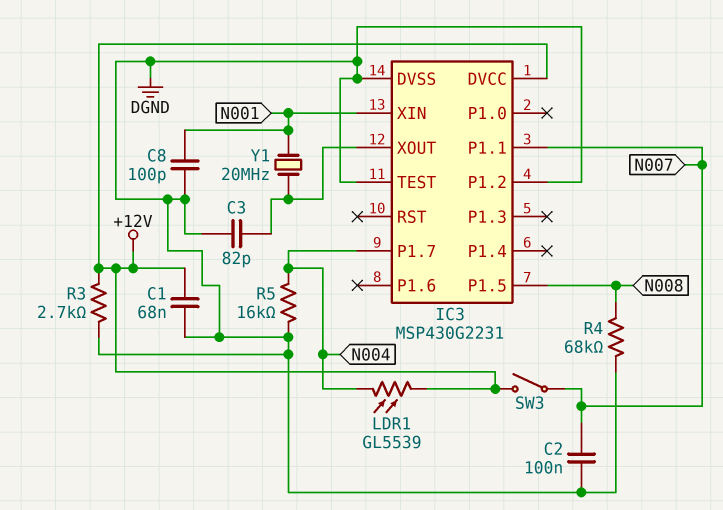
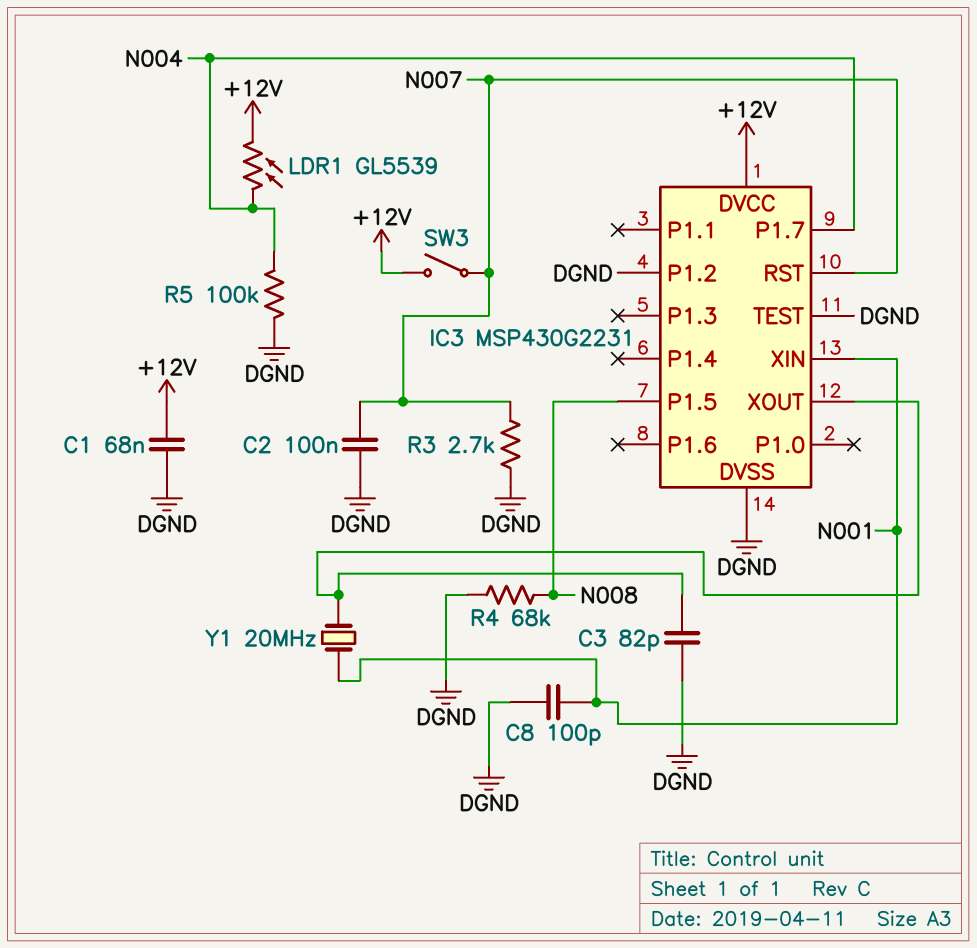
IC3 pin P1.1: N007 -> none
IC3 pin RST: none -> N007
R3: 2.7k (+12V, DGND) -> 2.7k (DGND, N007)
R5: 16k (DGND, N004) -> 100k (DGND, N004)

